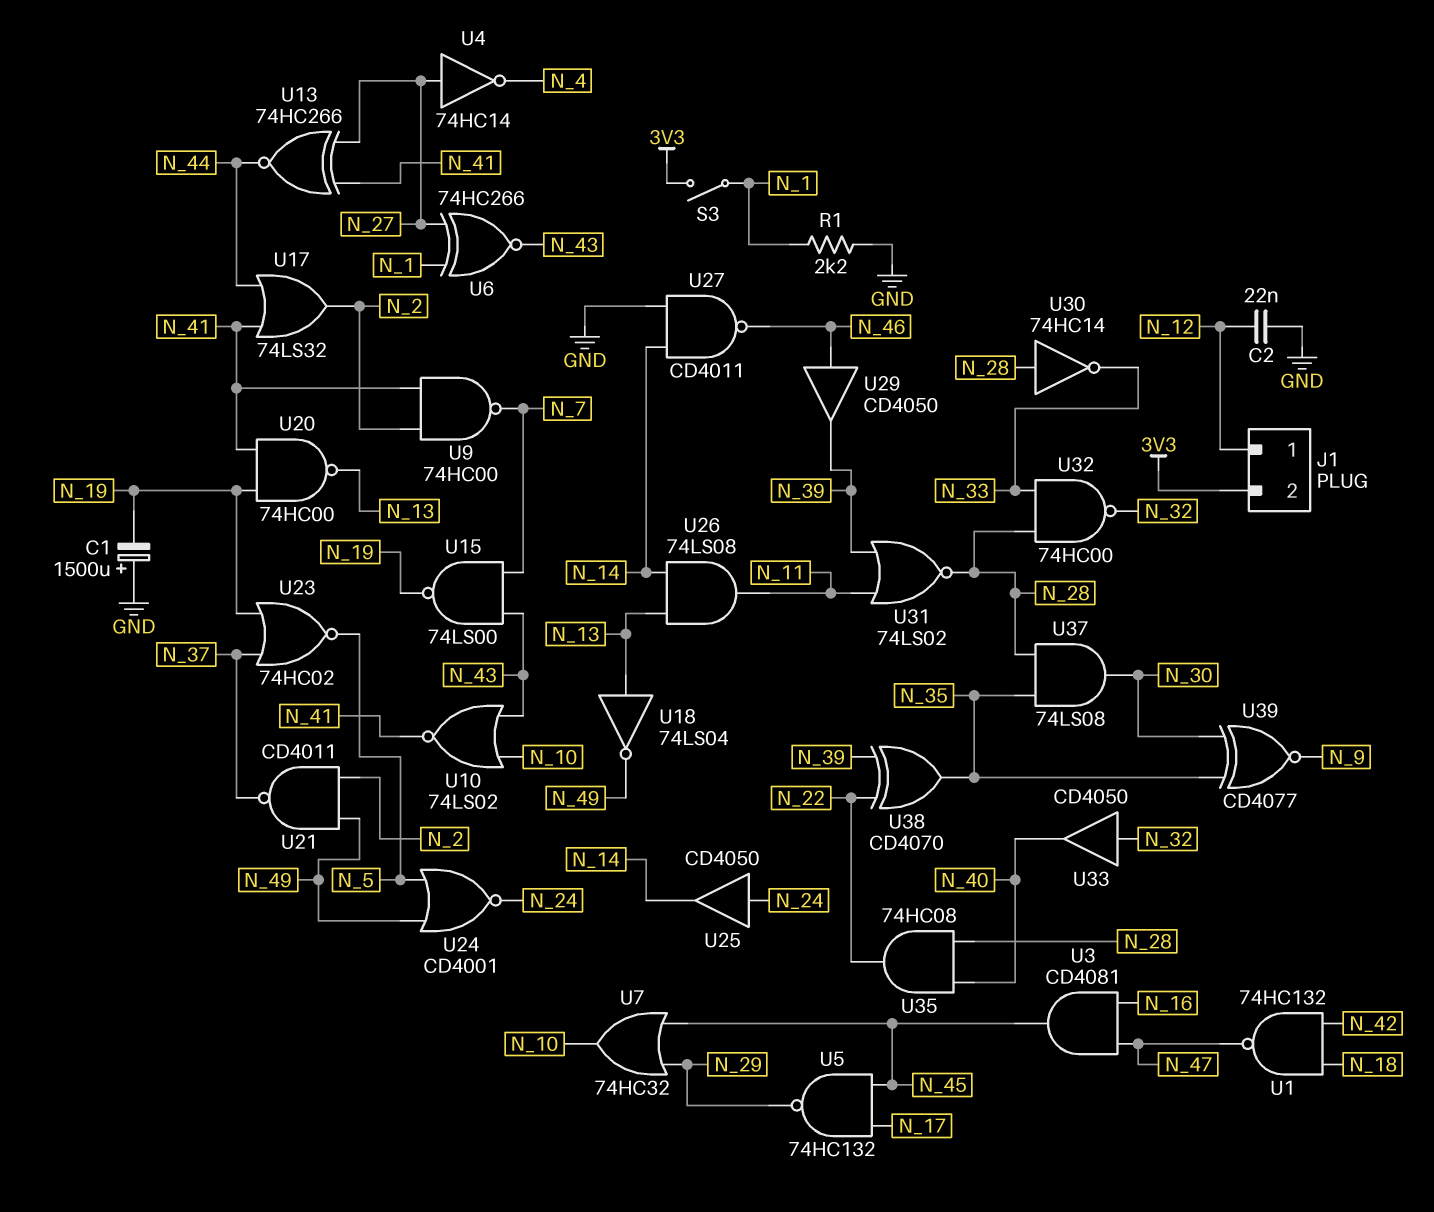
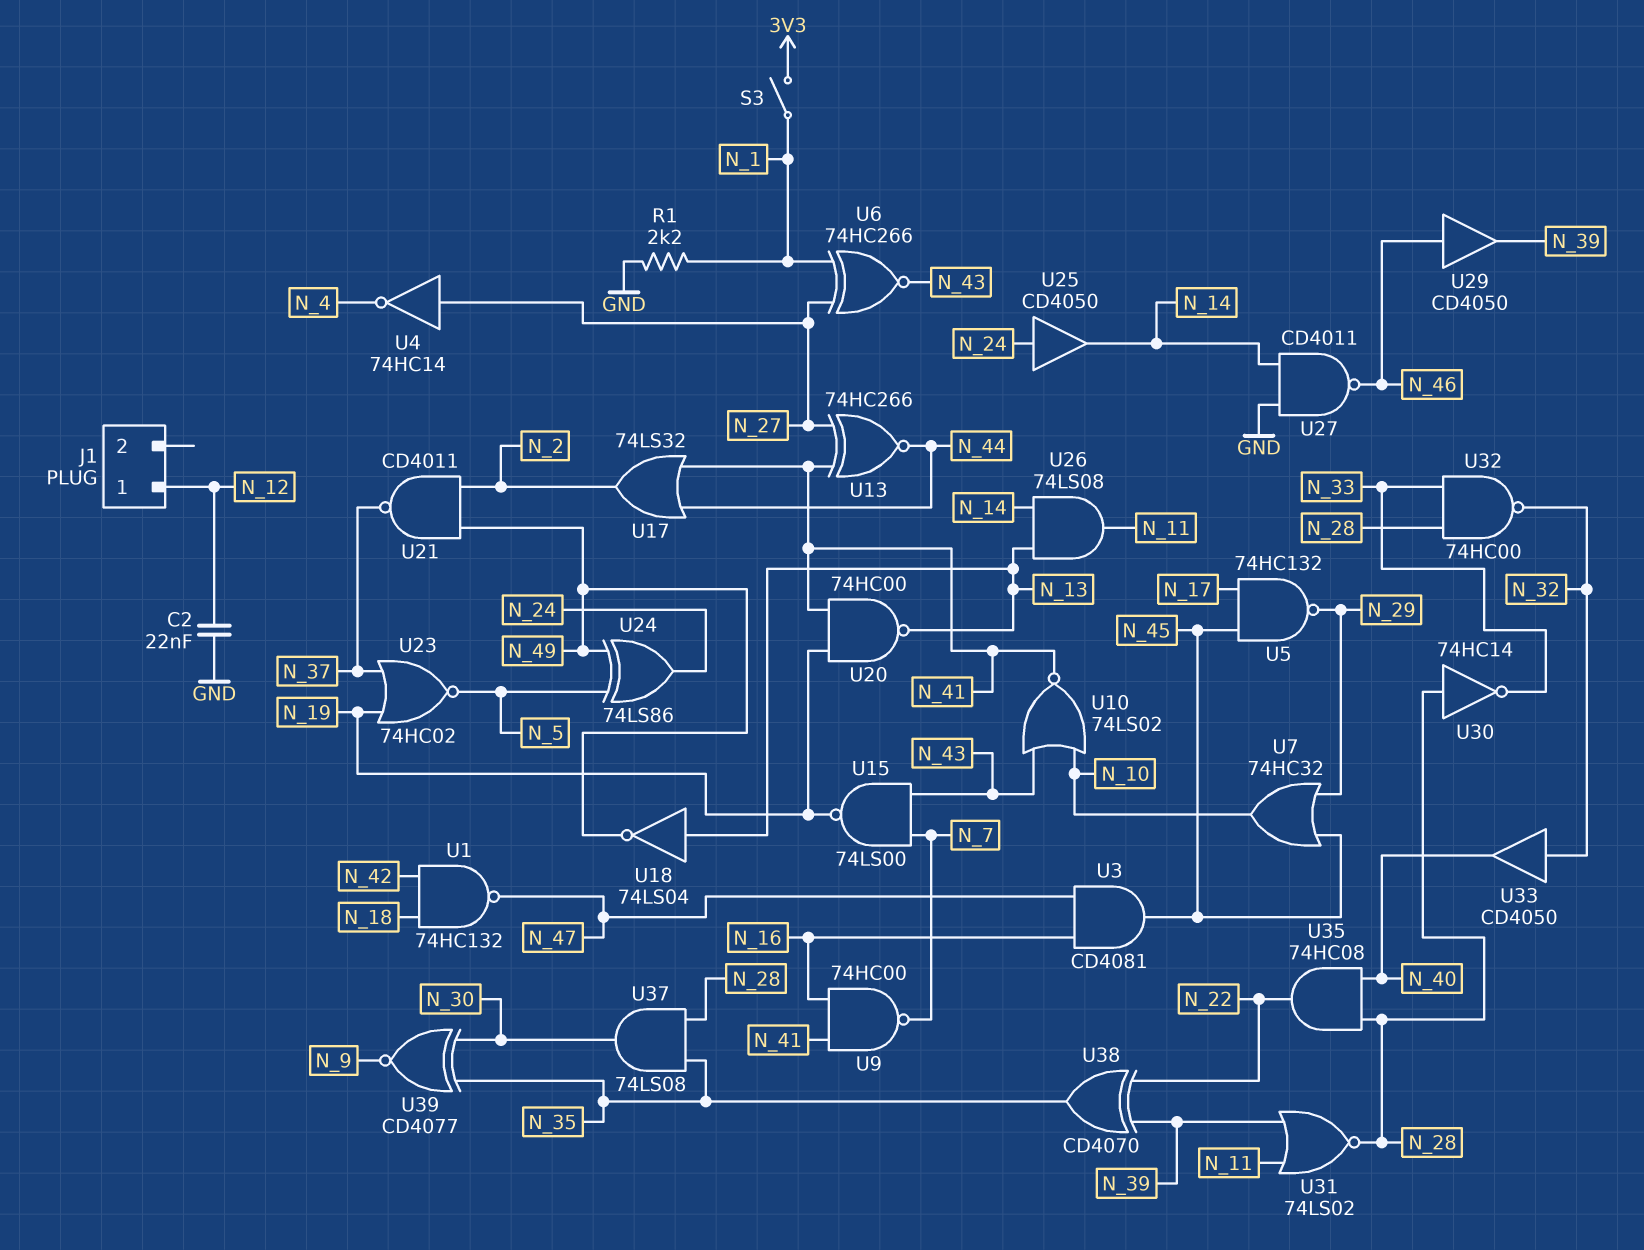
C1: 1500uF (plus GND, minus N_19) -> none
J1 pin 2: 3V3 -> none
U9: NAND 74HC00 (in N_2, in N_41, out N_7) -> NAND 74HC00 (in N_16, in N_41, out N_7)
U24: NOR CD4001 (in N_5, in N_49, out N_24) -> XOR 74LS86 (in N_5, in N_49, out N_24)

